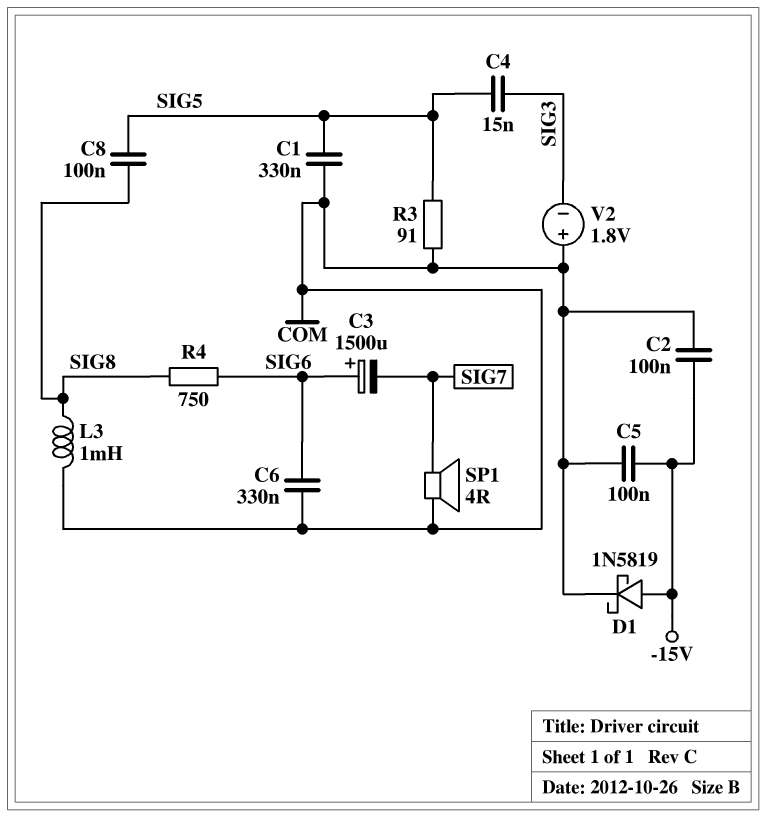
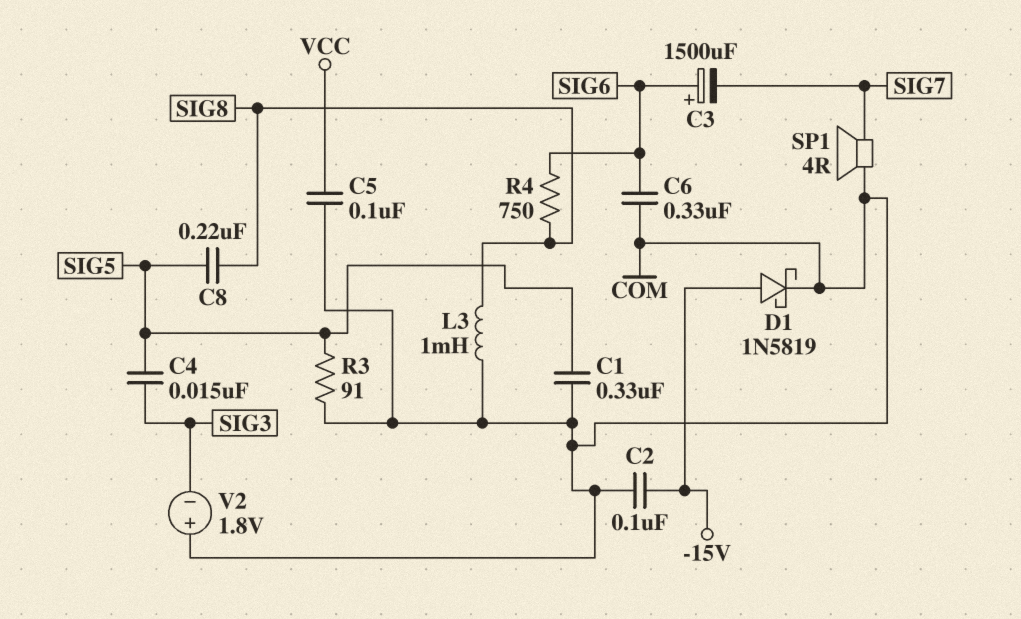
C5: 100nF (-15V, COM) -> 100nF (COM, VCC)
C8: 100nF (SIG5, SIG8) -> 220nF (SIG5, SIG8)

